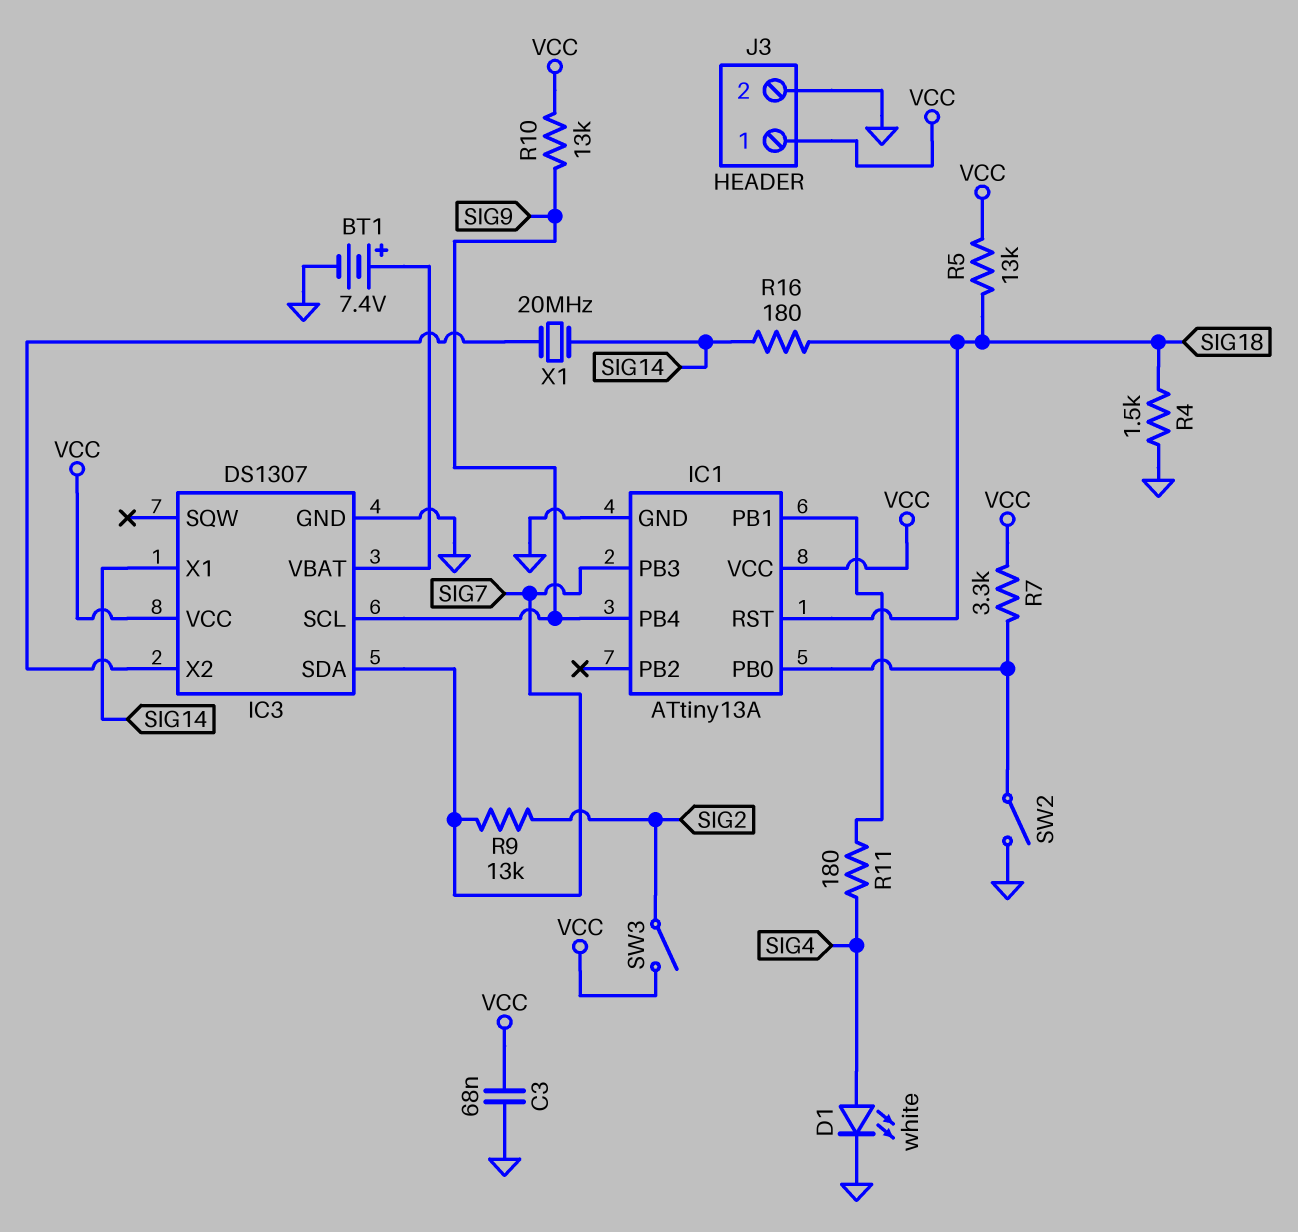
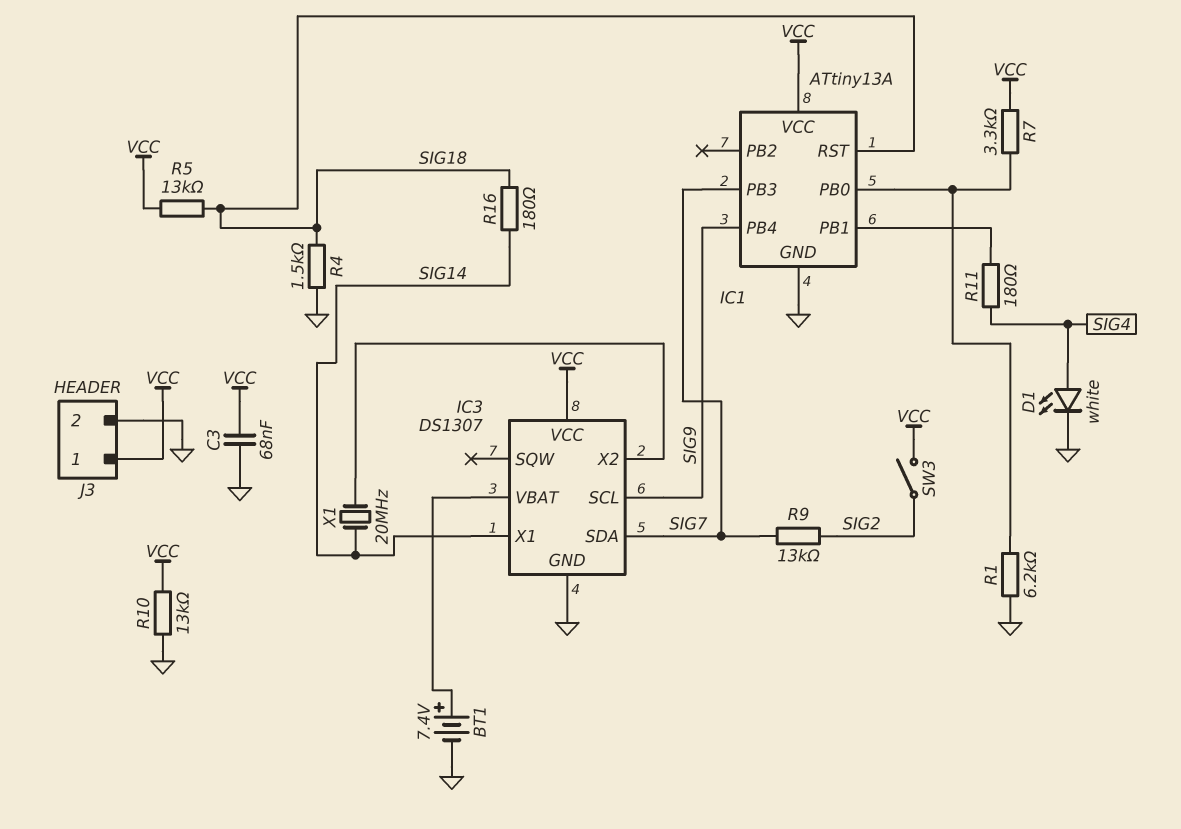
R1: none -> 6.2k (GND, IC1/PB0)
R10: 13k (SIG9, VCC) -> 13k (GND, VCC)
SW2: switch (GND, IC1/PB0) -> none

